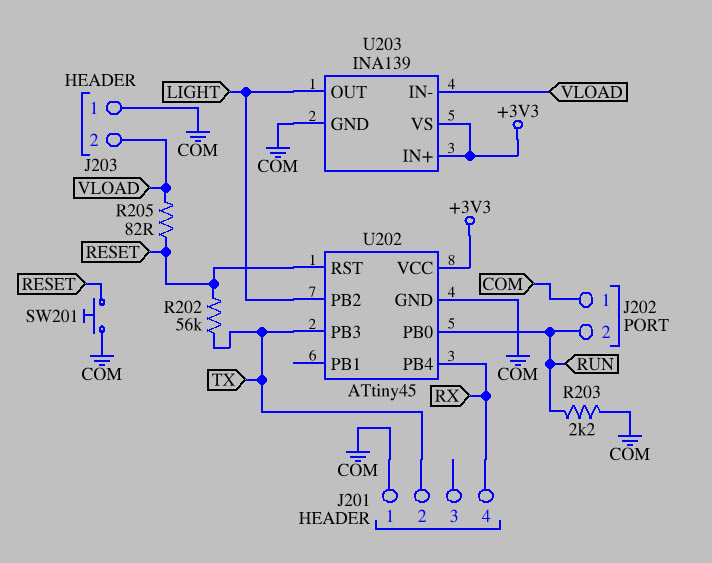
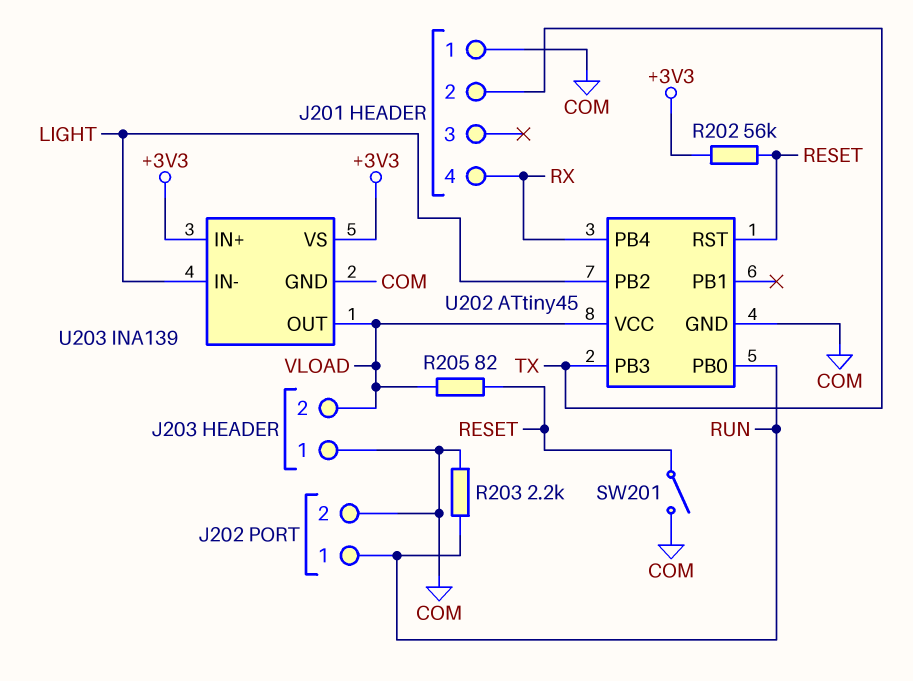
J202 pin 1: COM -> RUN
J202 pin 2: RUN -> COM
R202: 56k (RESET, TX) -> 56k (+3V3, RESET)
SW201: button (COM, RESET) -> switch (COM, RESET)
U202 pin VCC: +3V3 -> VLOAD
U203 pin IN-: VLOAD -> LIGHT
U203 pin OUT: LIGHT -> VLOAD

